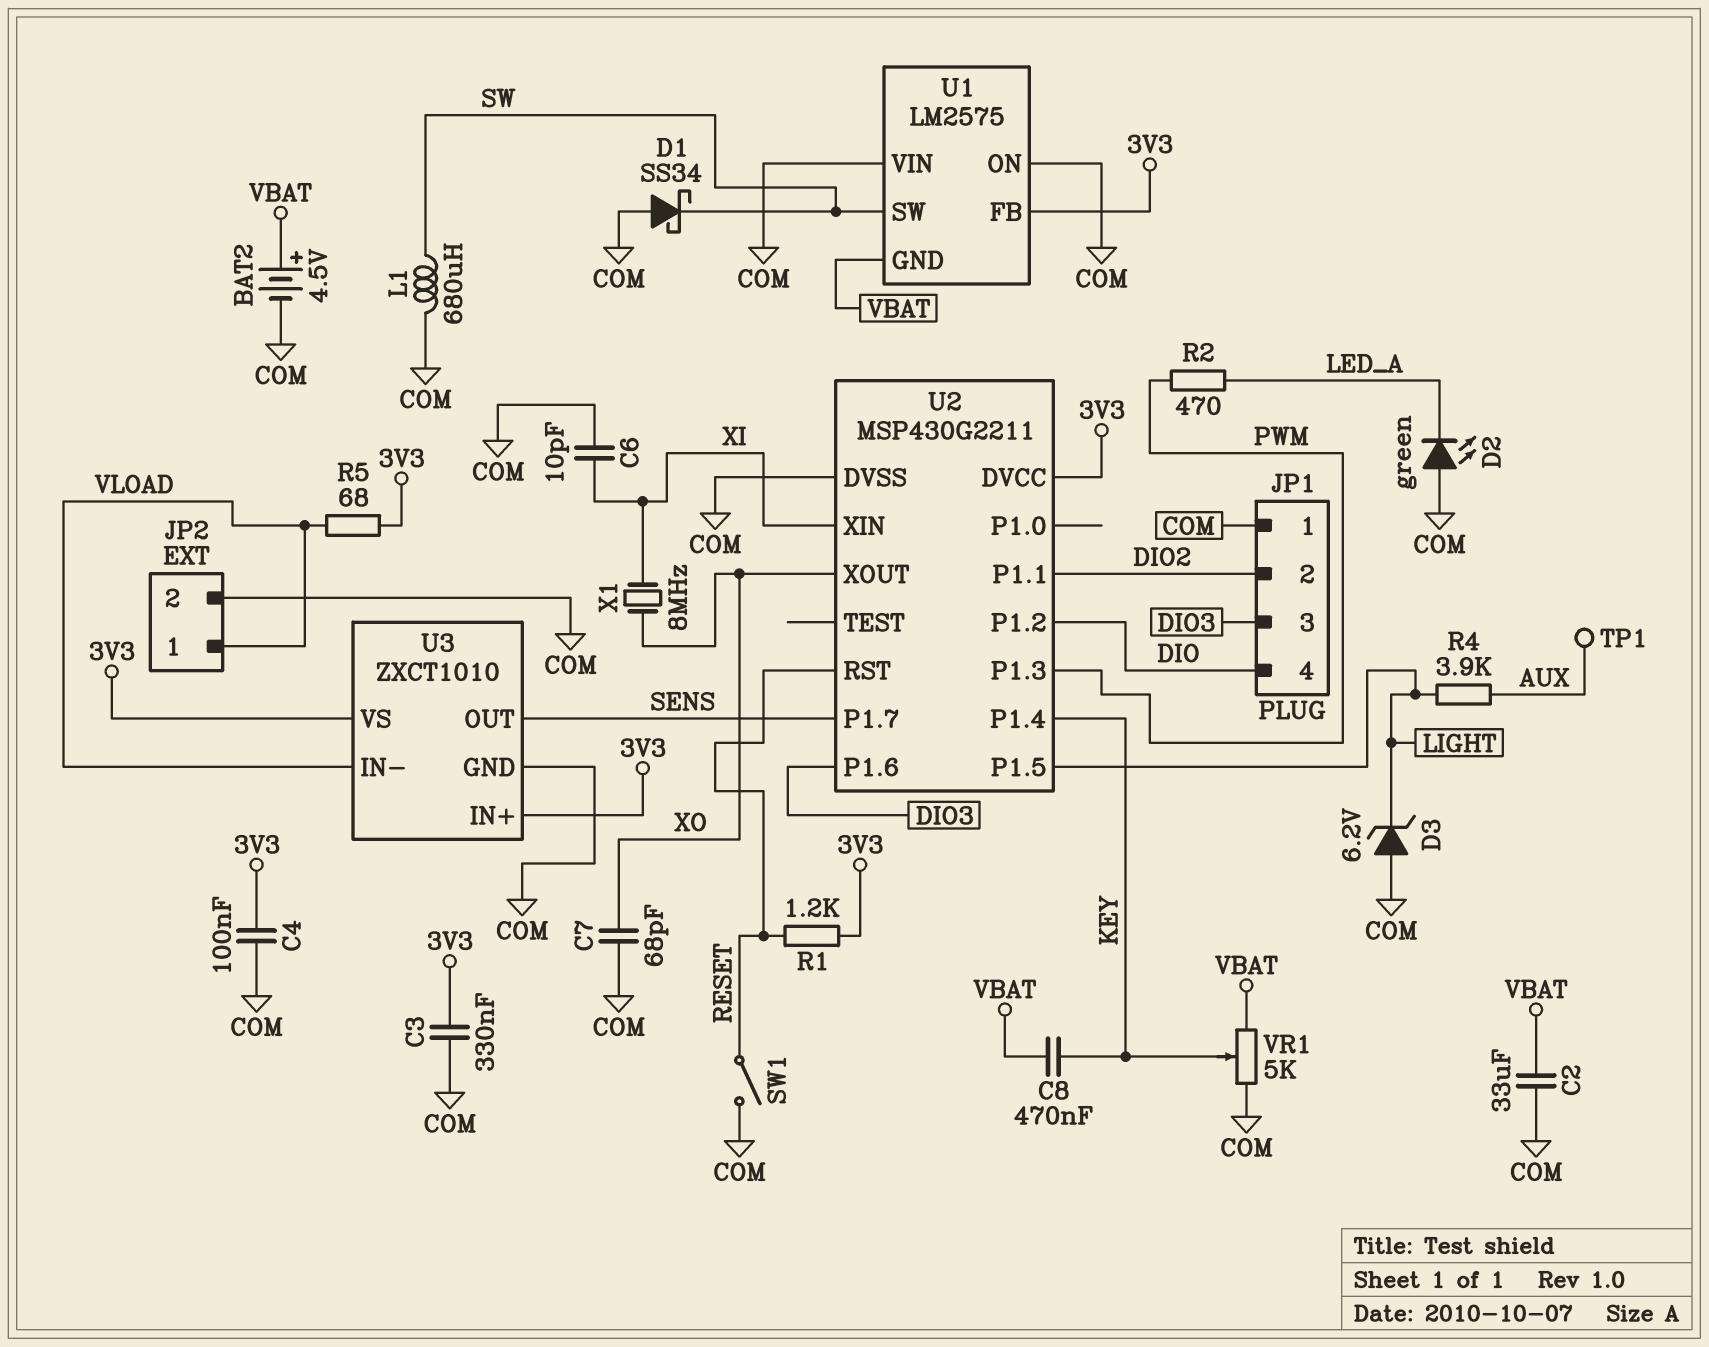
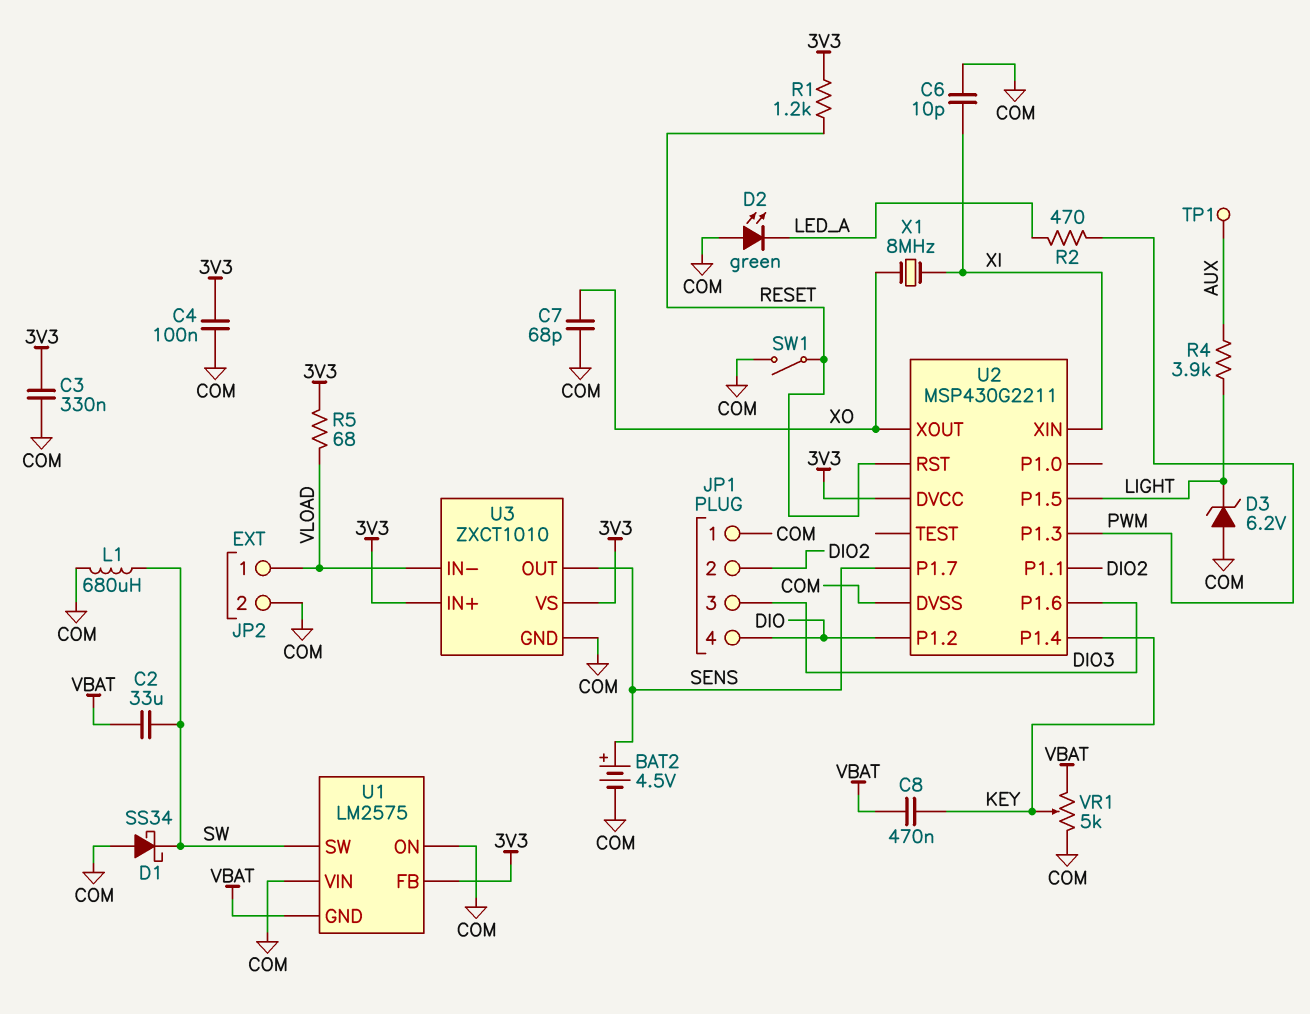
BAT2: 4.5V (plus VBAT, minus COM) -> 4.5V (plus SENS, minus COM)
C2: 33uF (COM, VBAT) -> 33uF (SW, VBAT)

